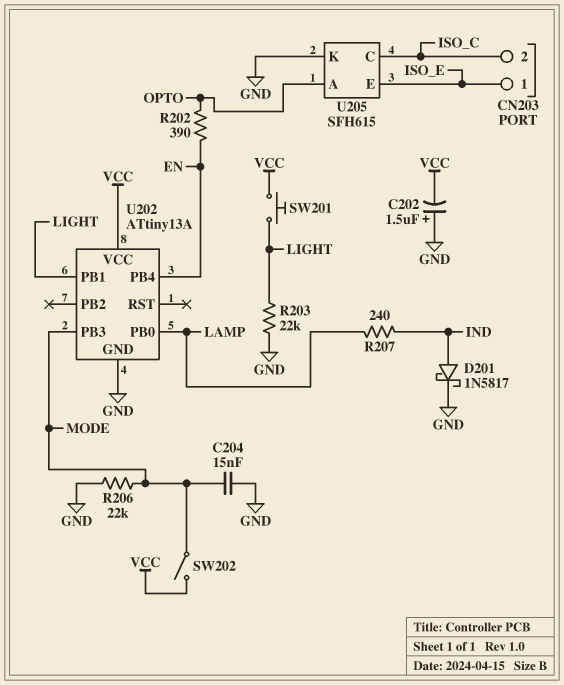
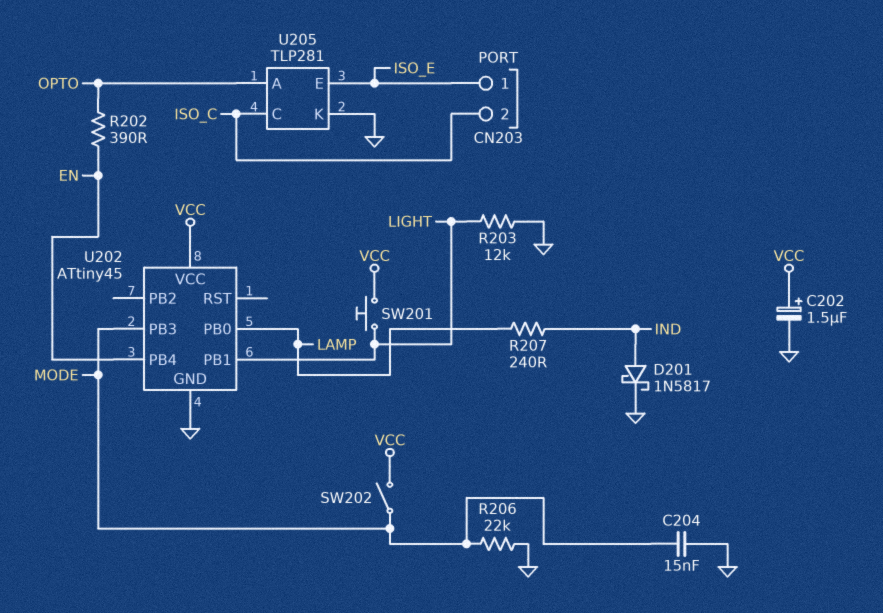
C202: 1.5uF (plus GND, minus VCC) -> 1.5uF (plus VCC, minus GND)
R203: 22k (GND, LIGHT) -> 12k (GND, LIGHT)
U202: ATtiny13A -> ATtiny45
U205: SFH615 -> TLP281

